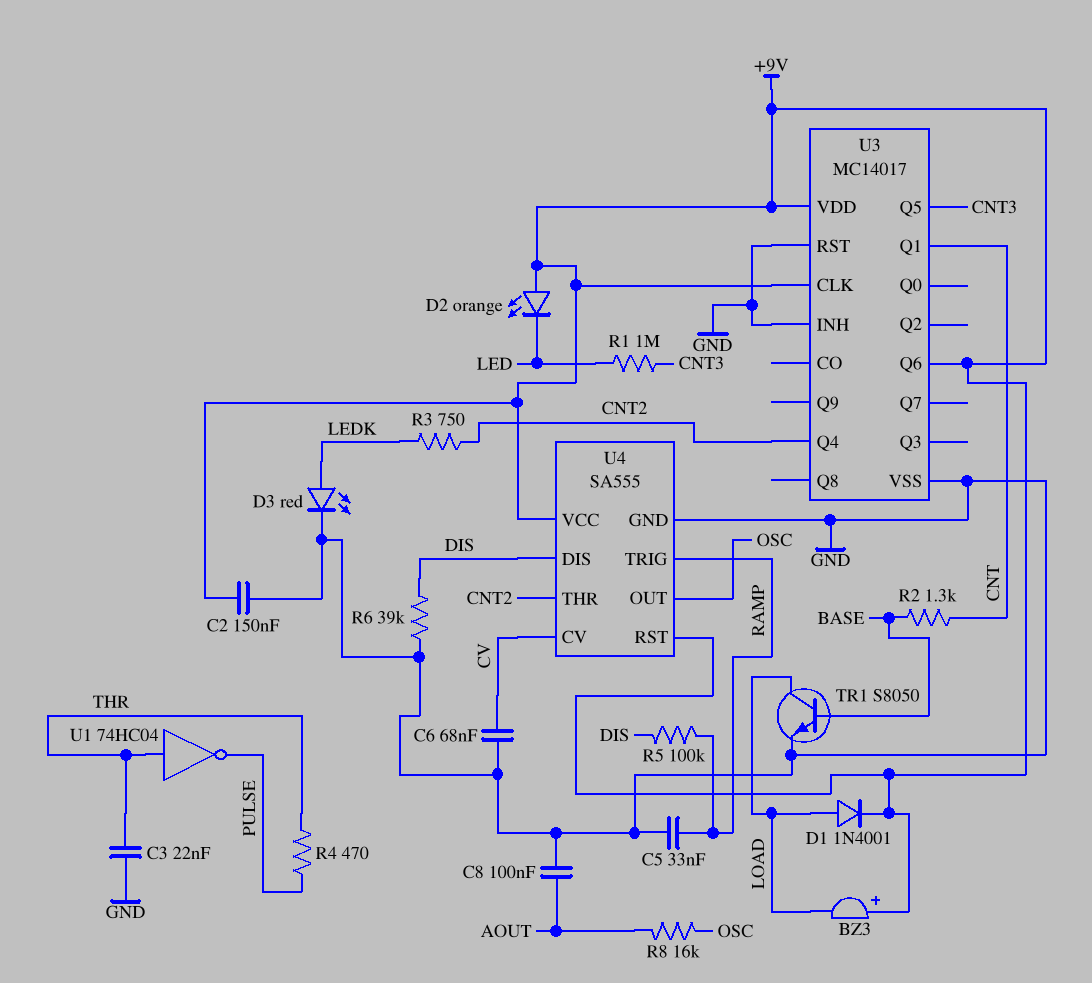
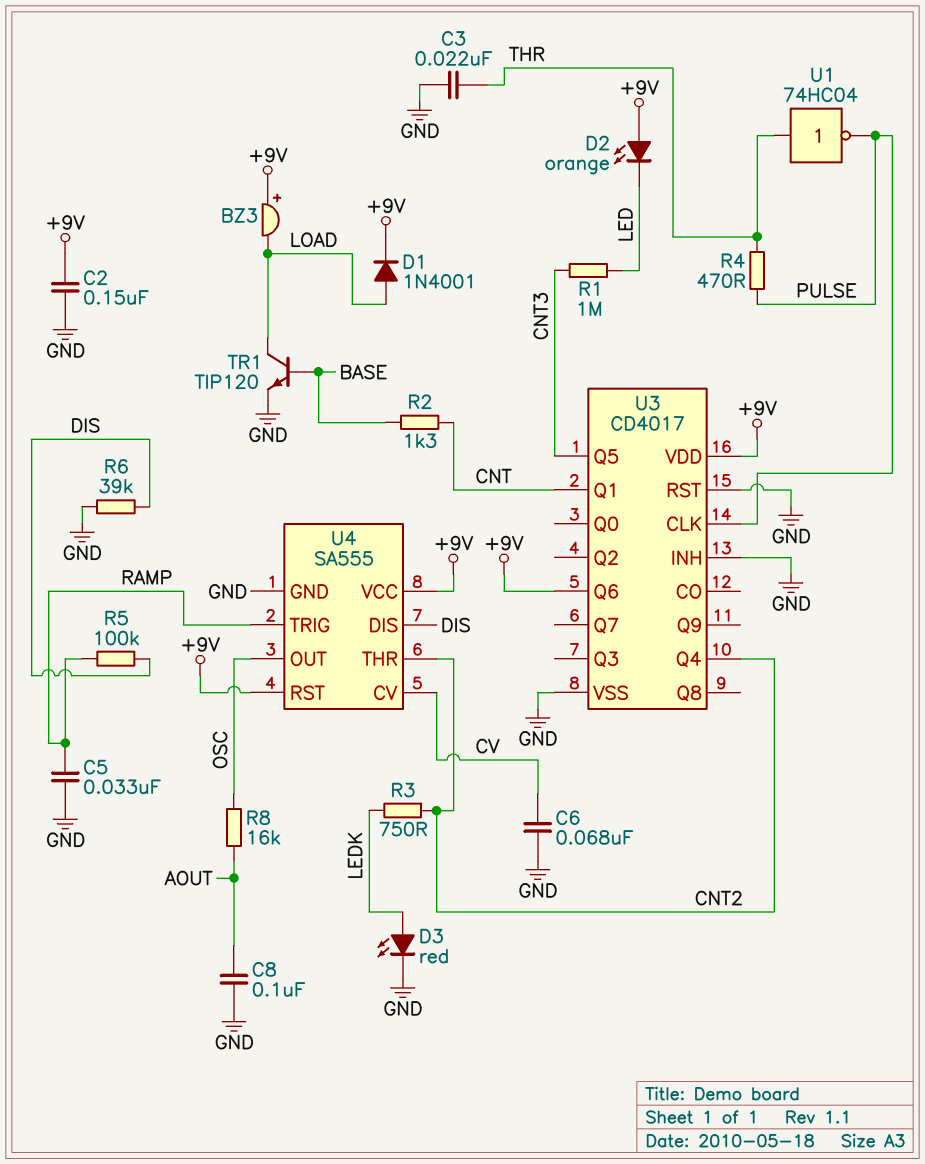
TR1: NPN S8050 (B BASE, C LOAD, E GND) -> NPN TIP120 (B BASE, C LOAD, E GND)
U3: MC14017 -> CD4017
U3 pin CLK: +9V -> PULSE

